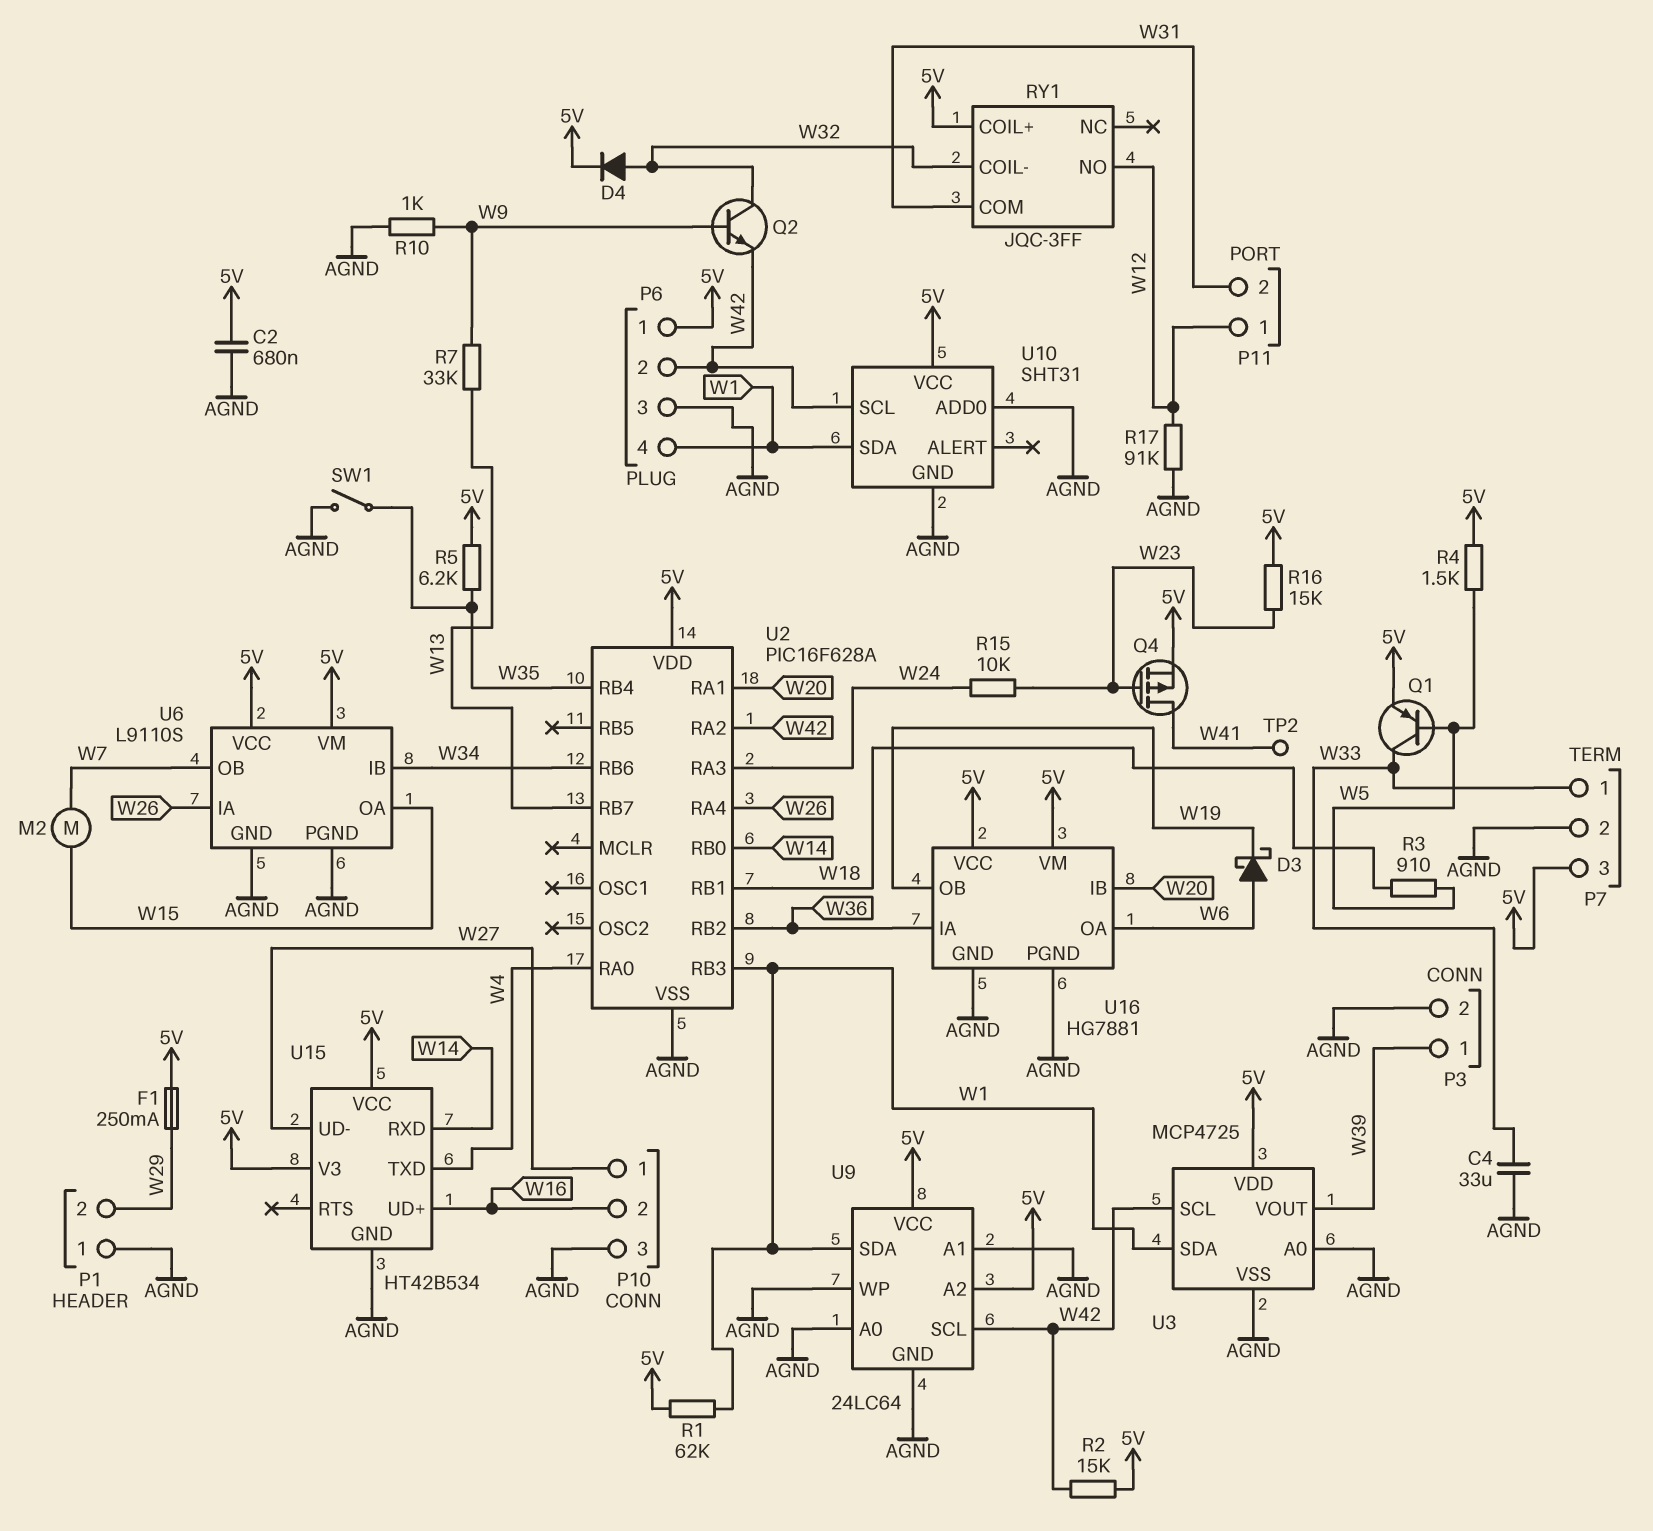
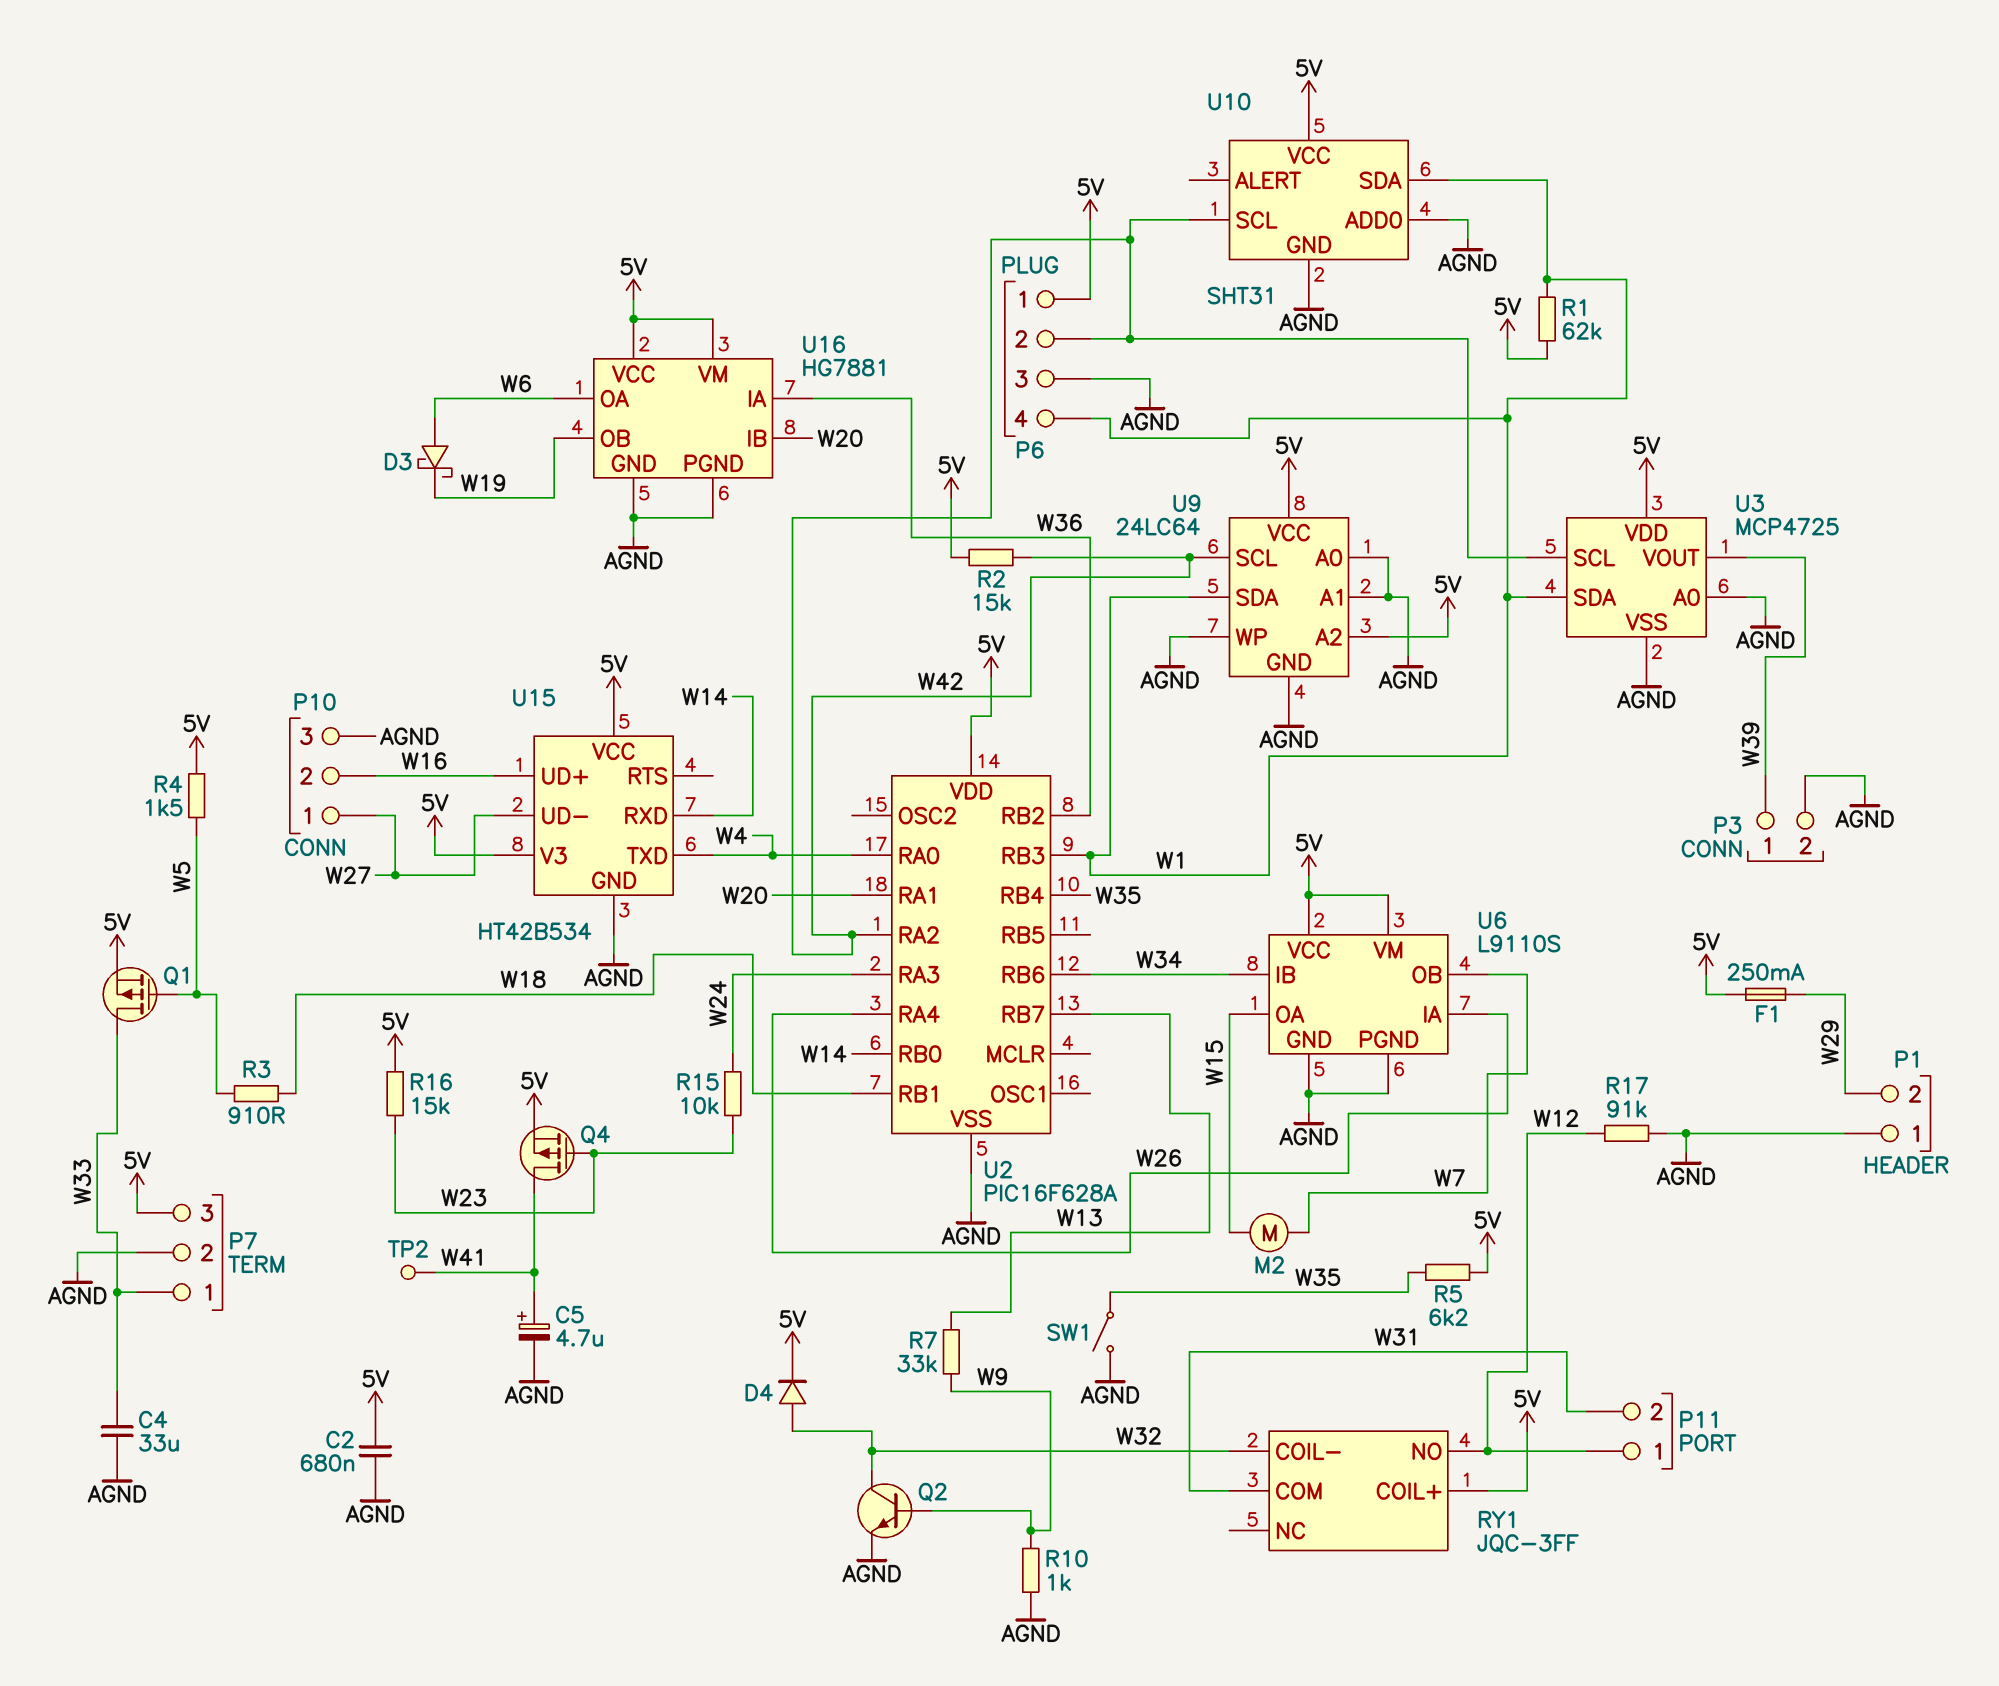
C5: none -> 4.7uF (plus W41, minus AGND)
Q1: PNP (B W5, C W33, E 5V) -> PMOS (G W5, D W33, S 5V)
Q2: NPN (B W9, C W32, E W42) -> NPN (B W9, C W32, E AGND)

